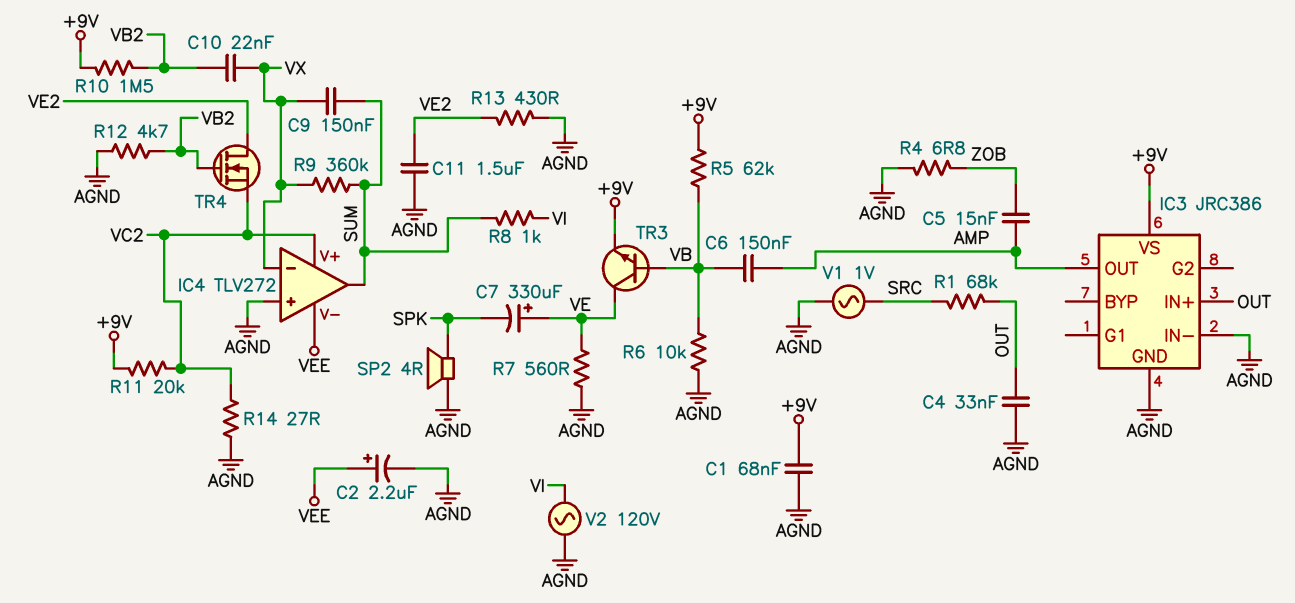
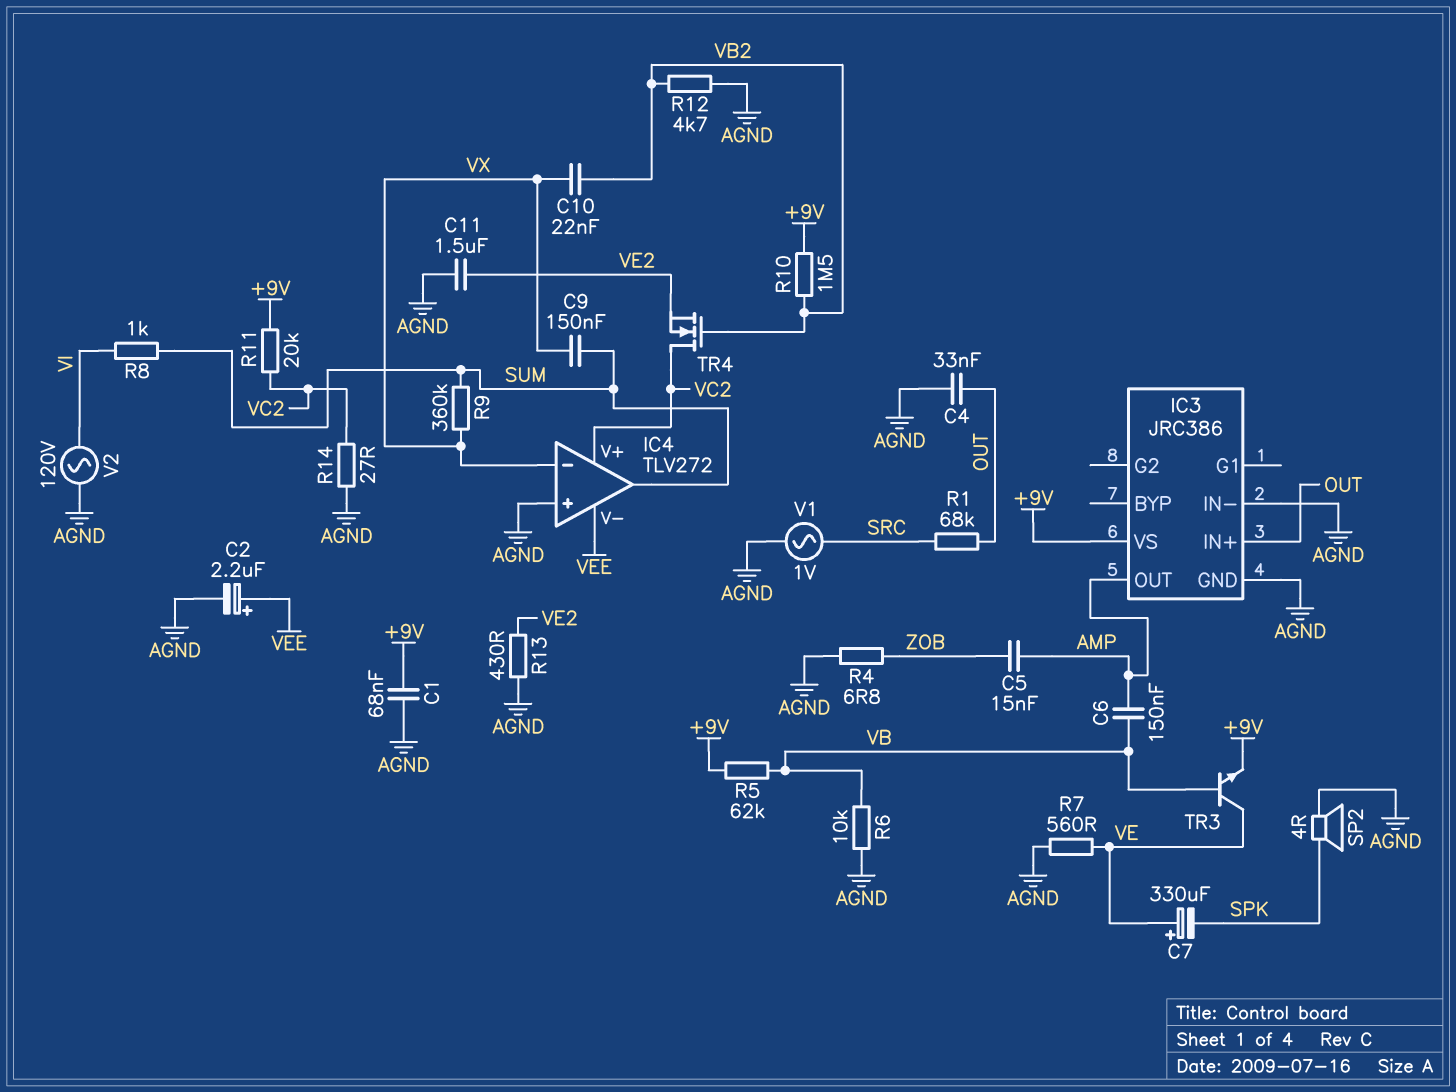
TR4: NMOS (G VB2, D VE2, S VC2) -> NMOS (G VB2, D VC2, S VE2)

